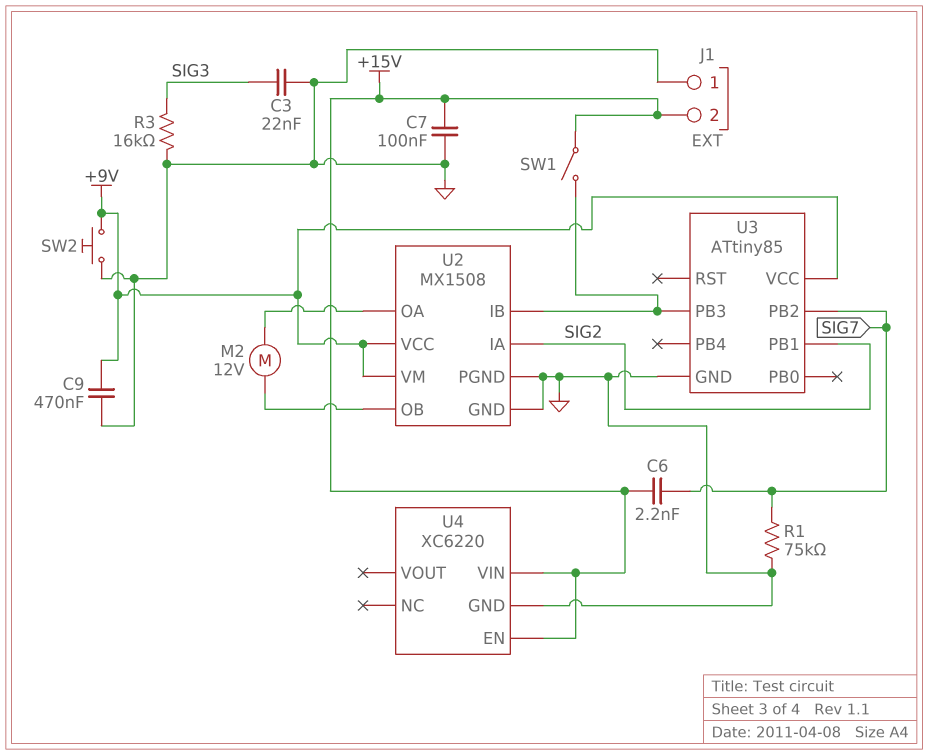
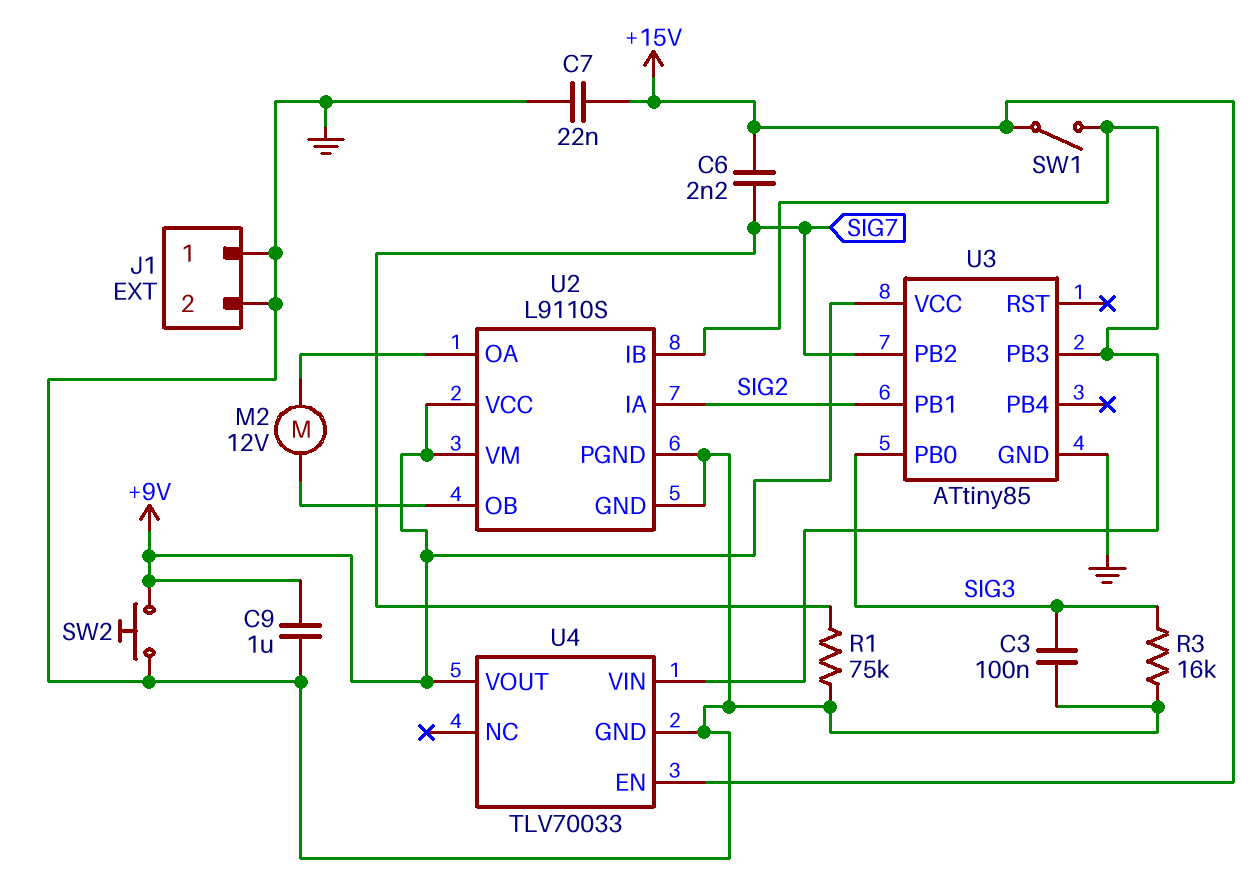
C3: 22nF (GND, SIG3) -> 100nF (GND, SIG3)
C7: 100nF (+15V, GND) -> 22nF (+15V, GND)
C9: 470nF (+9V, GND) -> 1uF (+9V, GND)
J1 pin 2: +15V -> GND
U2: MX1508 -> L9110S
U3 pin PB0: none -> SIG3
U4: XC6220 -> TLV70033
U4 pin VIN: +15V -> U2/IB
U4 pin VOUT: none -> +9V

